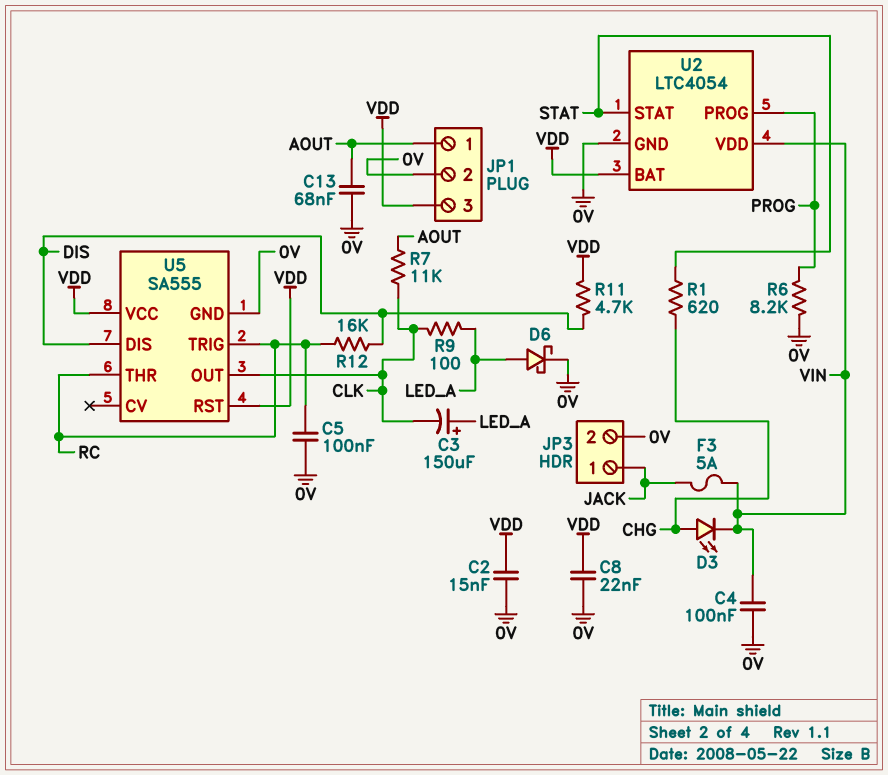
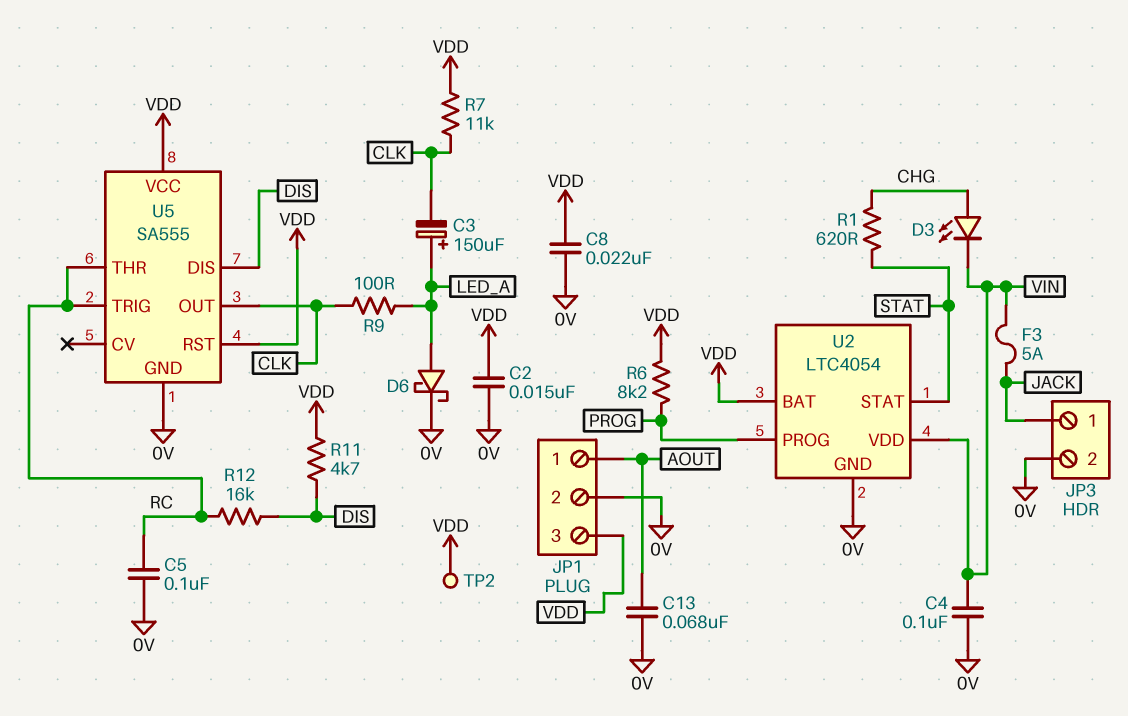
R6: 8.2k (0V, PROG) -> 8.2k (PROG, VDD)
R7: 11k (AOUT, CLK) -> 11k (CLK, VDD)
TP2: none -> test point (VDD)

